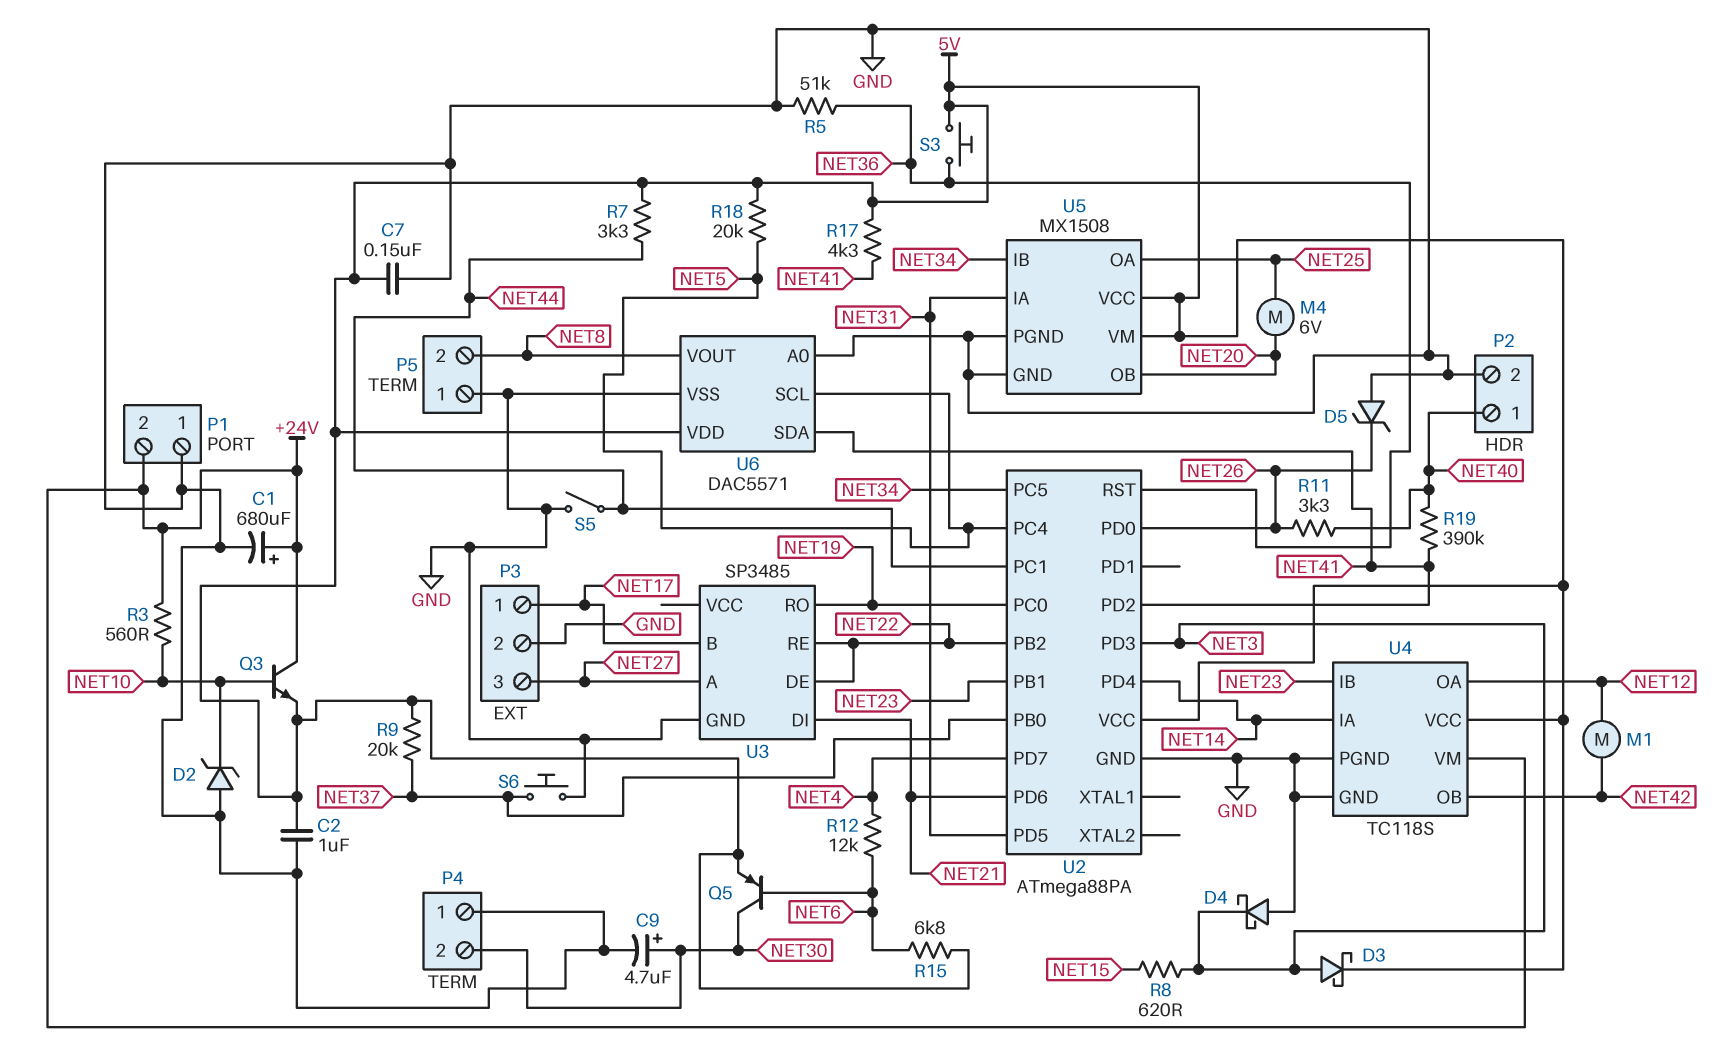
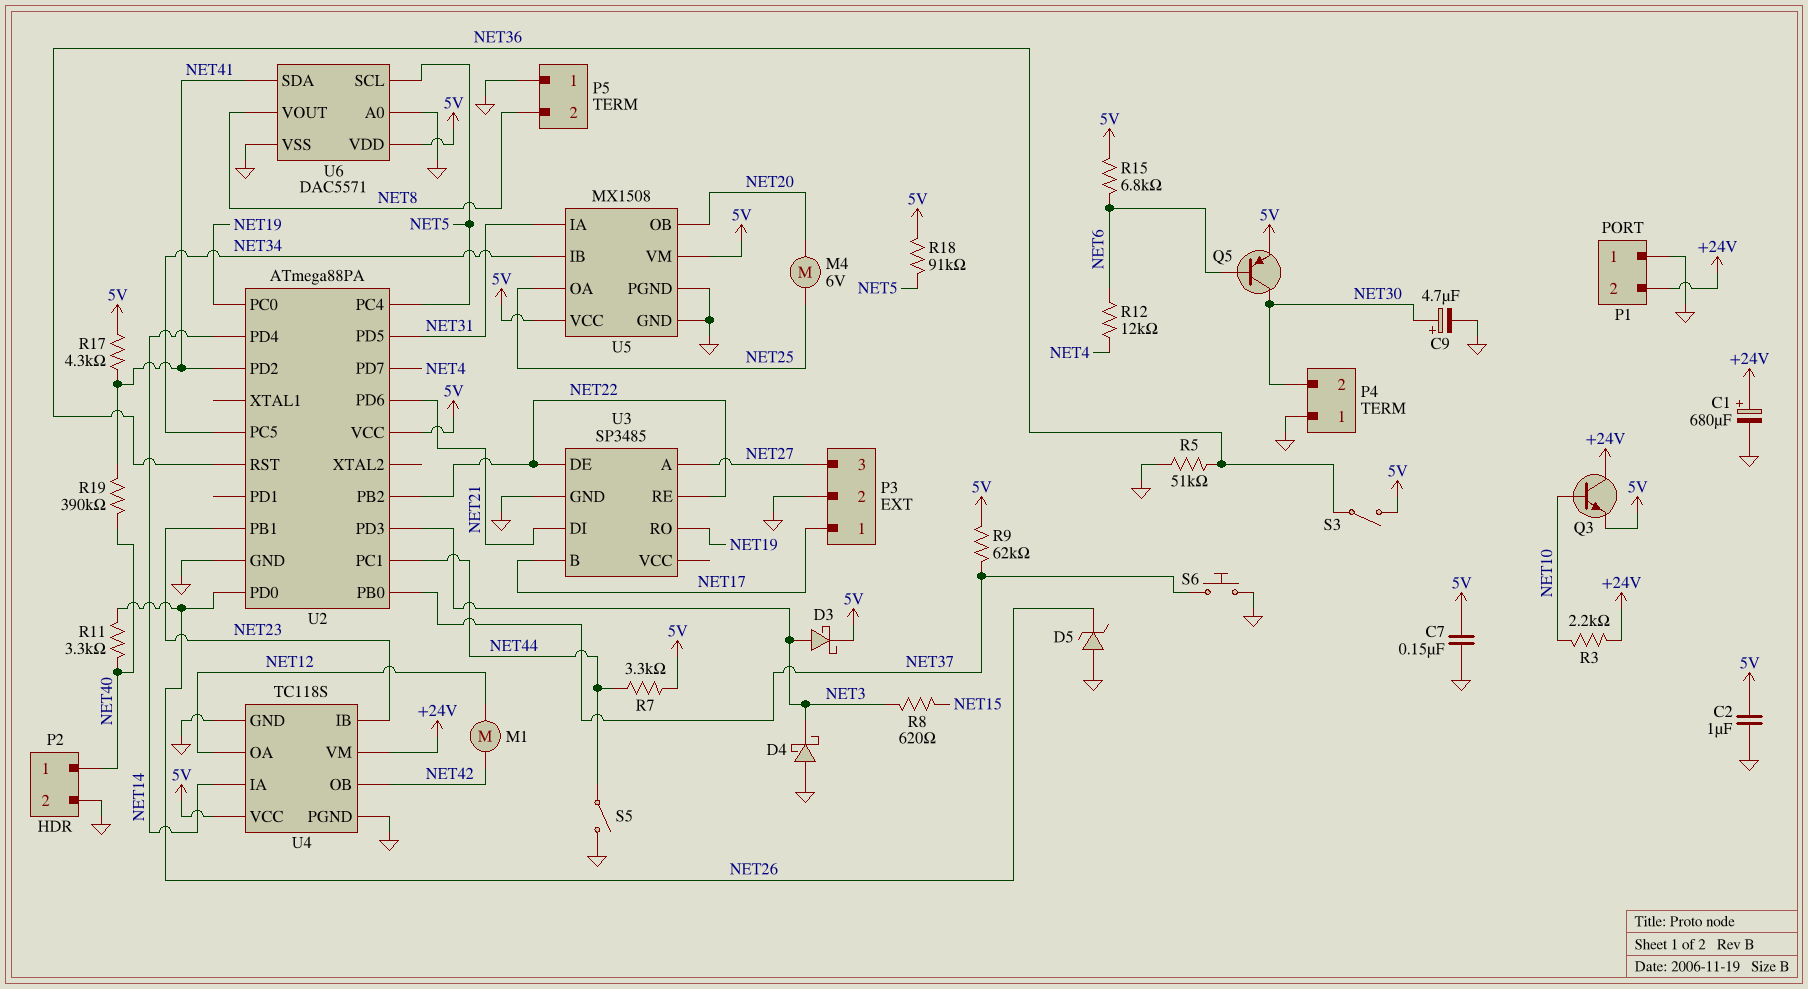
D2: zener (A GND, K NET10) -> none
R3: 560 (+24V, NET10) -> 2.2k (+24V, NET10)
R9: 20k (5V, NET37) -> 62k (5V, NET37)
R18: 20k (5V, NET5) -> 91k (5V, NET5)
S3: button (5V, NET36) -> switch (5V, NET36)

